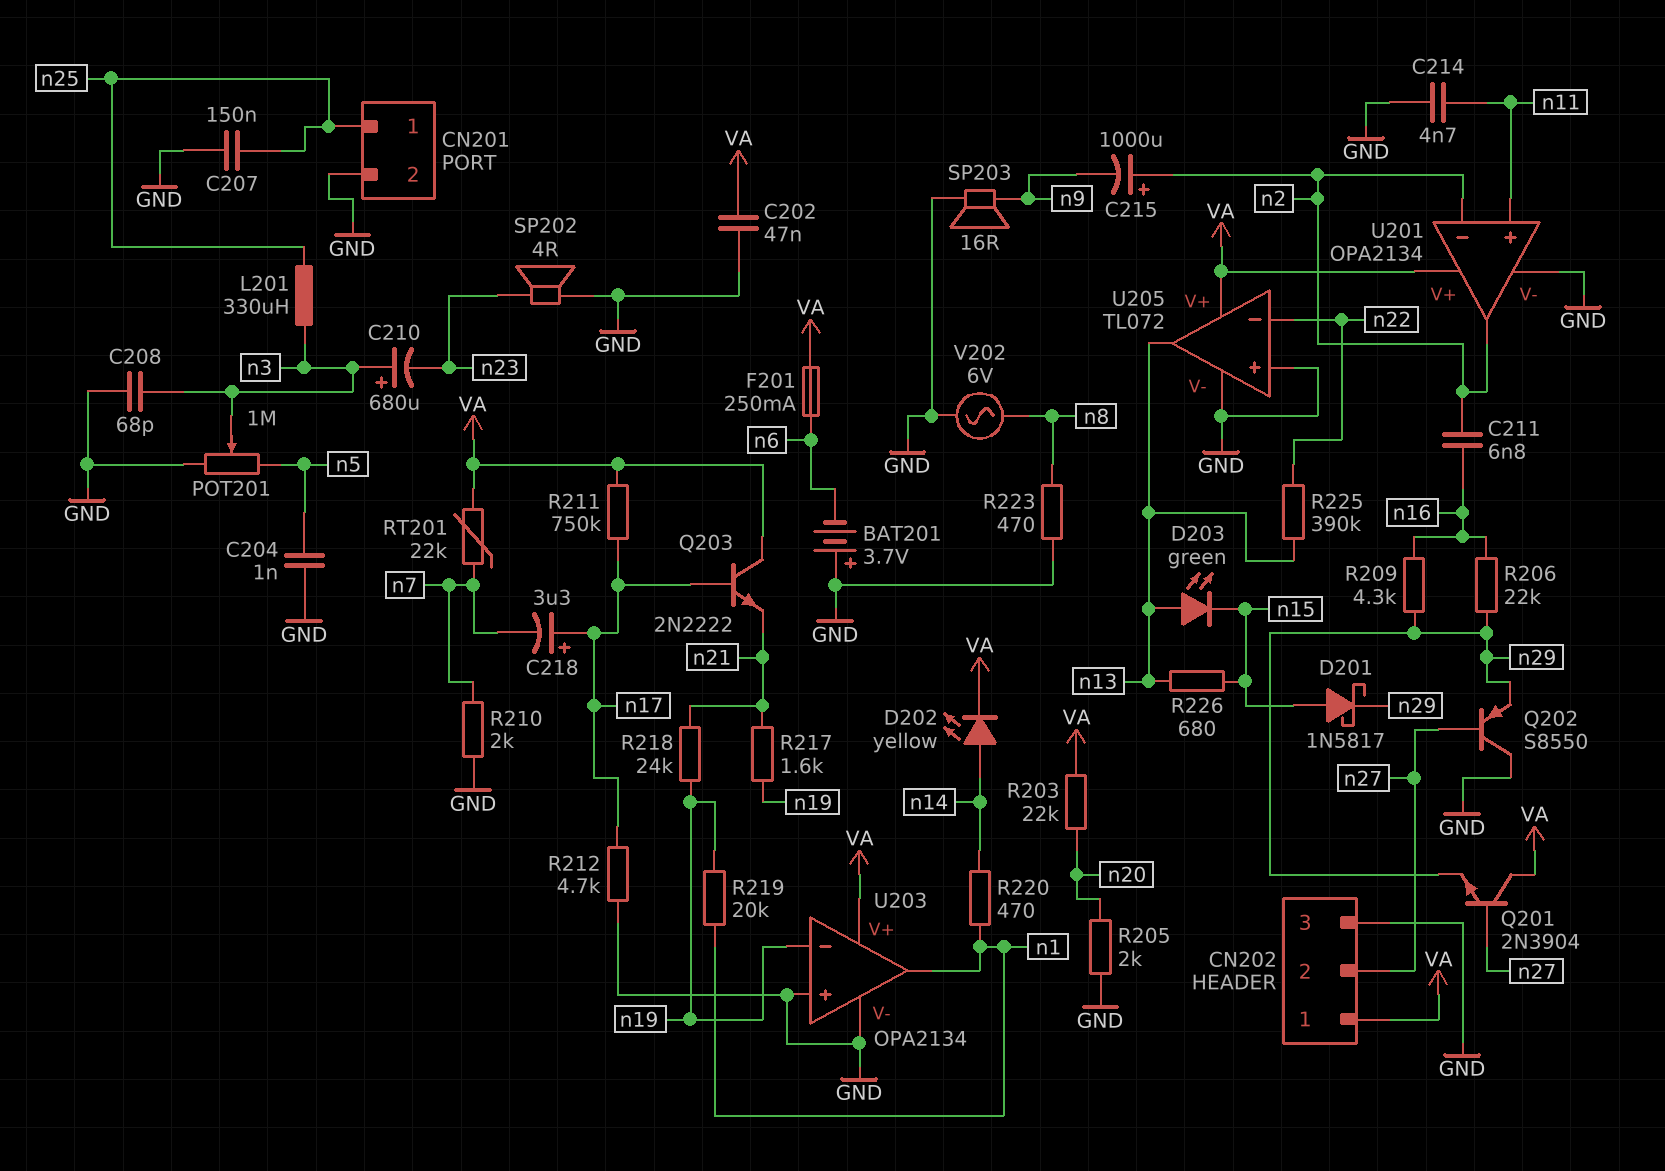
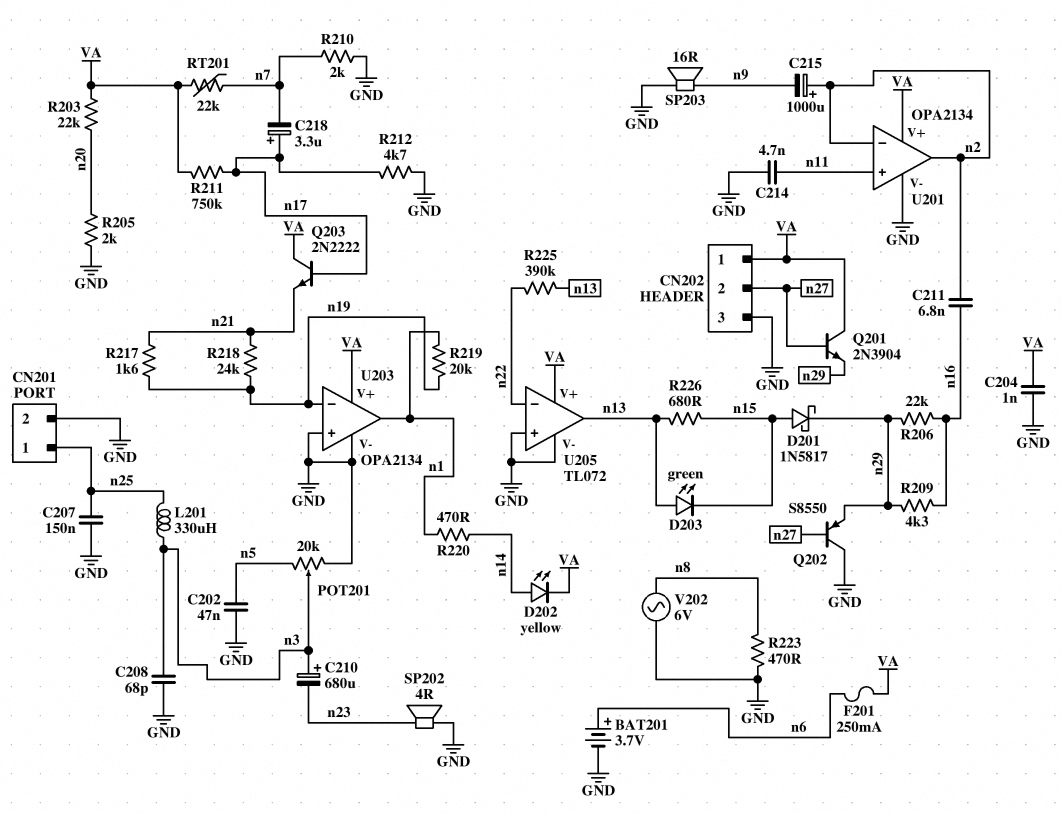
BAT201: 3.7V (plus GND, minus n6) -> 3.7V (plus n6, minus GND)
C202: 47nF (GND, VA) -> 47nF (GND, n5)
C204: 1nF (GND, n5) -> 1nF (GND, VA)
POT201: 1M (GND, n5, wiper n3) -> 20k (GND, n5, wiper n3)

